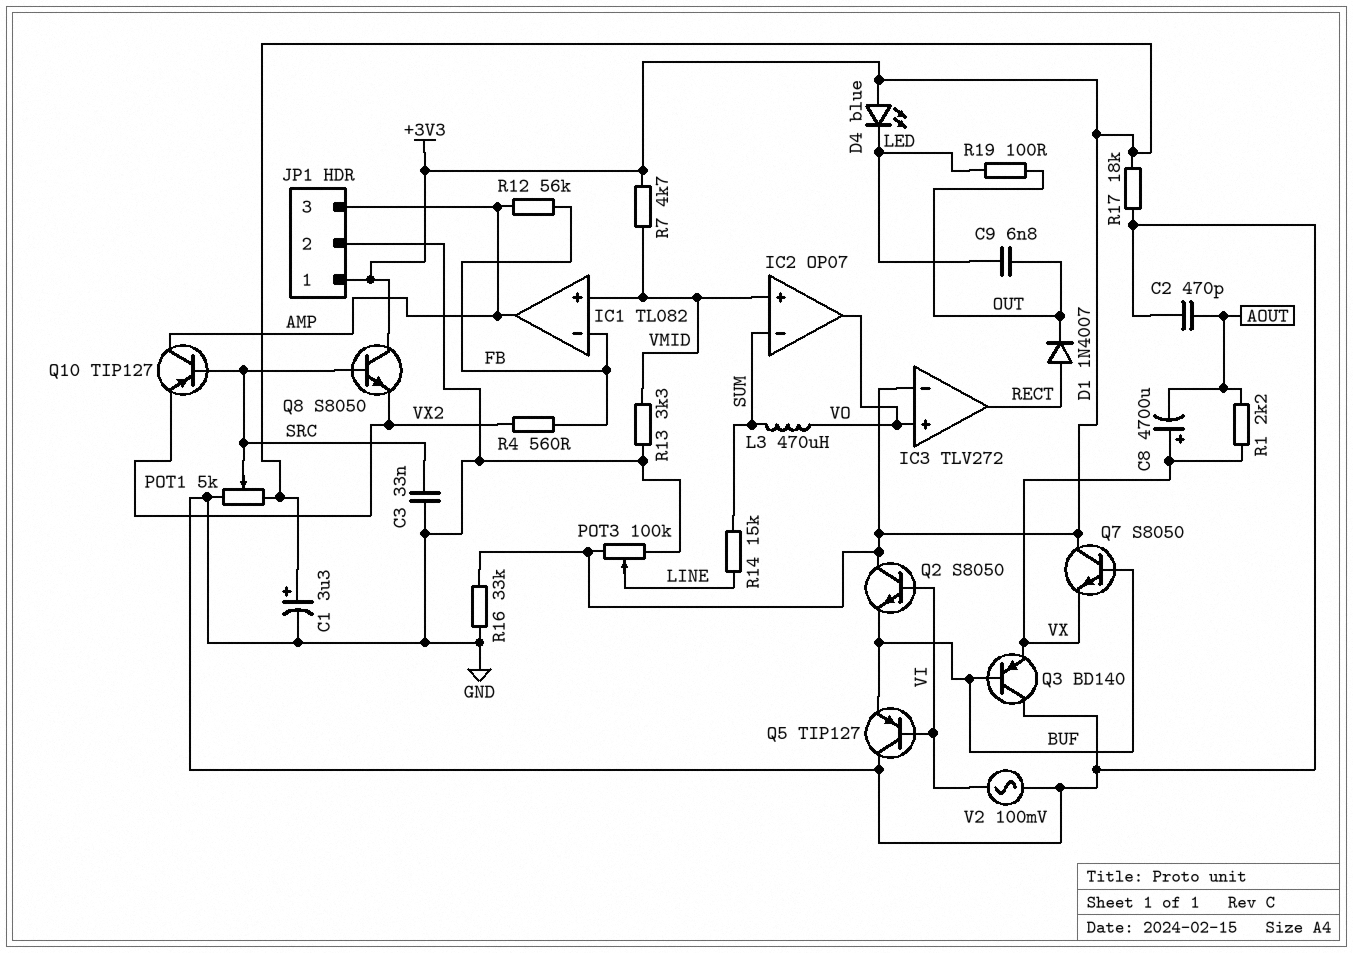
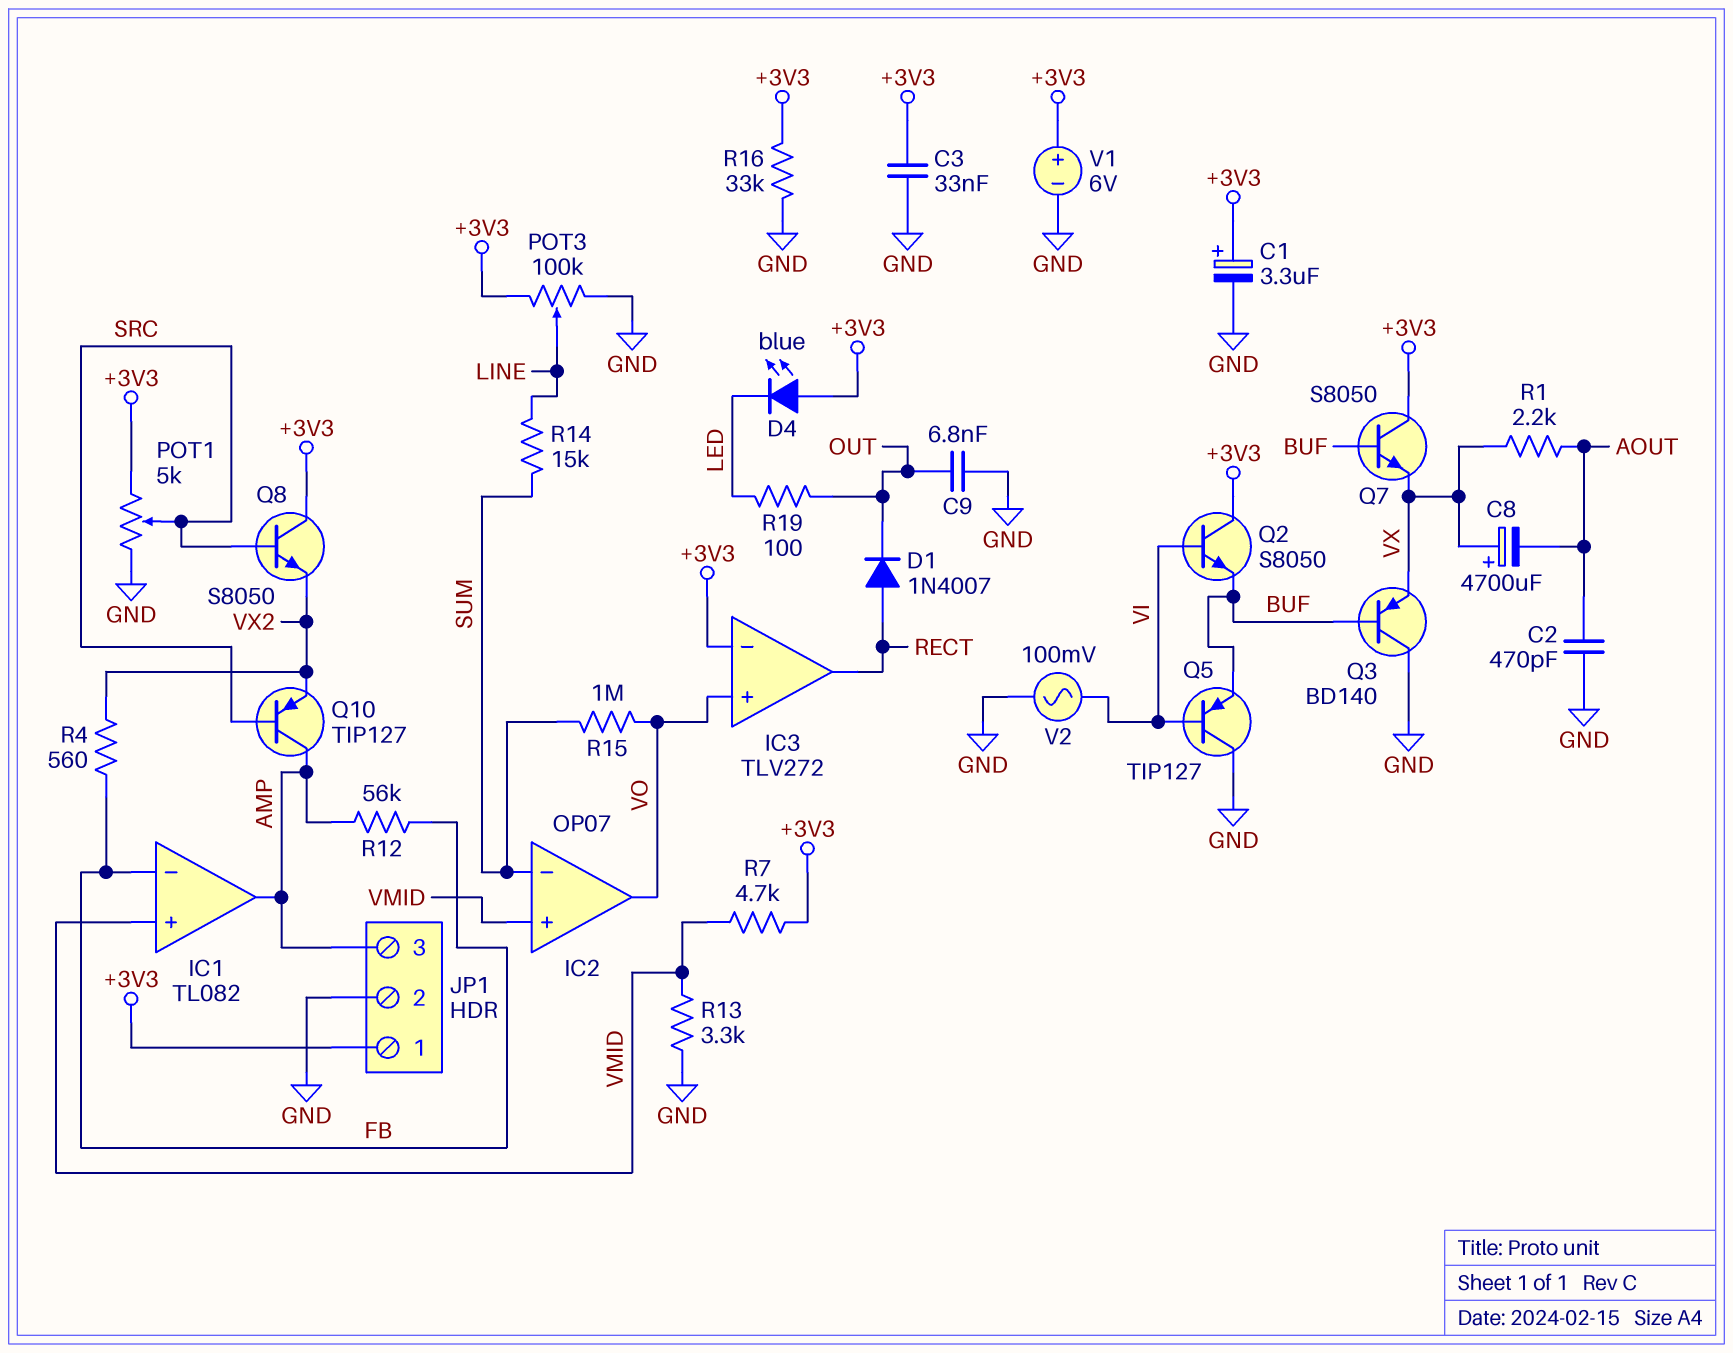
C3: 33nF (GND, SRC) -> 33nF (+3V3, GND)
C9: 6.8nF (LED, OUT) -> 6.8nF (GND, OUT)
L3: 470uH (SUM, VO) -> none
R15: none -> 1M (SUM, VO)
R17: 18k (+3V3, GND) -> none
V1: none -> 6V (plus +3V3, minus GND)

